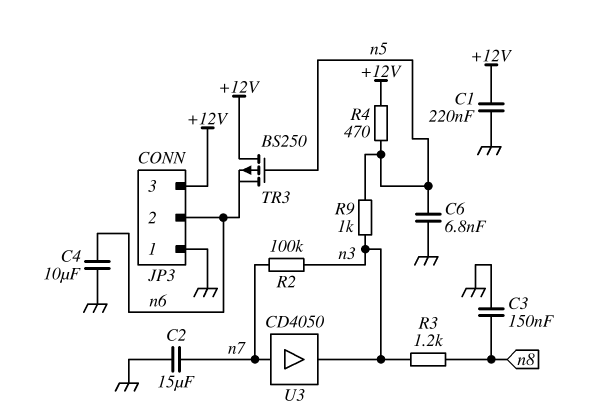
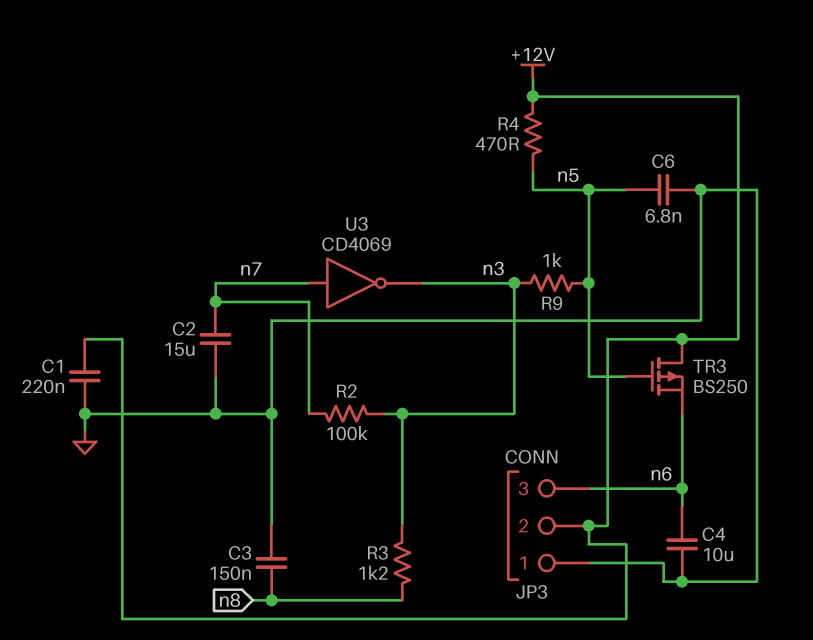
JP3 pin 2: n6 -> +12V
JP3 pin 3: +12V -> n6
U3: buffer CD4050 (in n7, out n3) -> NOT CD4069 (in n7, out n3)

